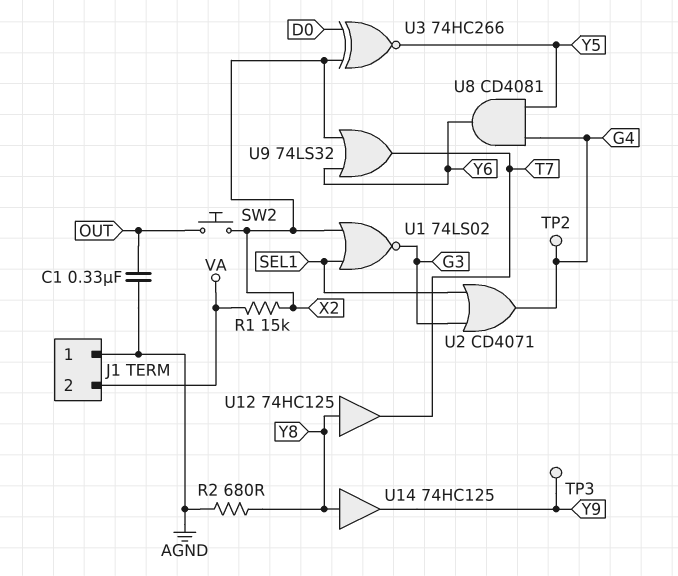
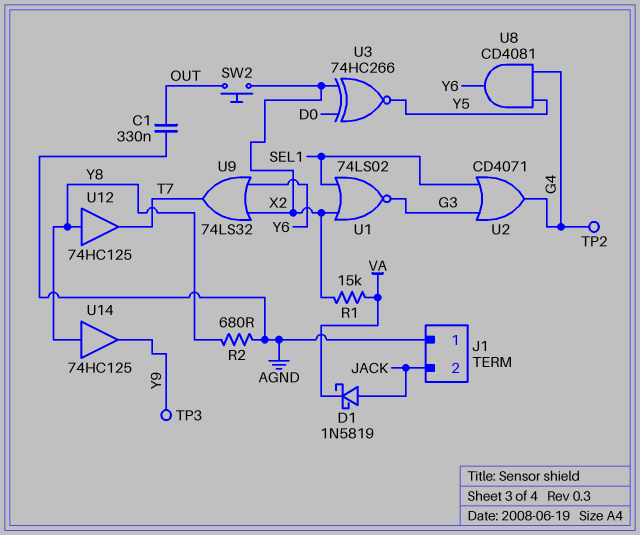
D1: none -> schottky 1N5819 (A JACK, K VA)
J1 pin 2: VA -> JACK

